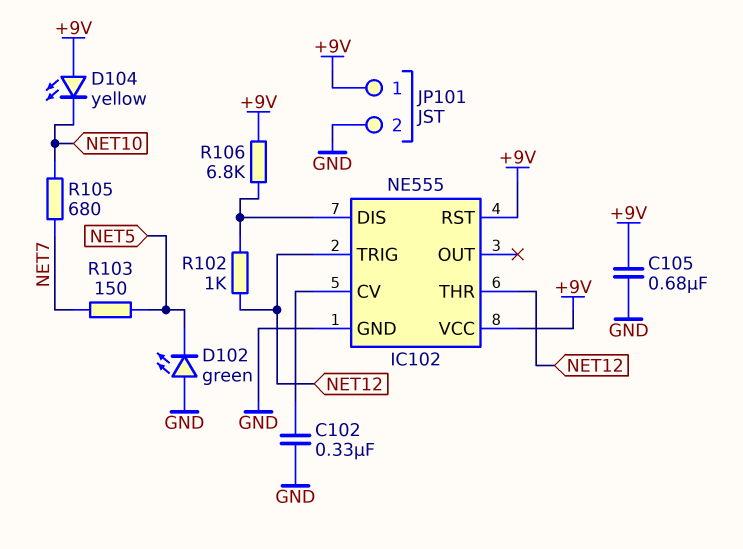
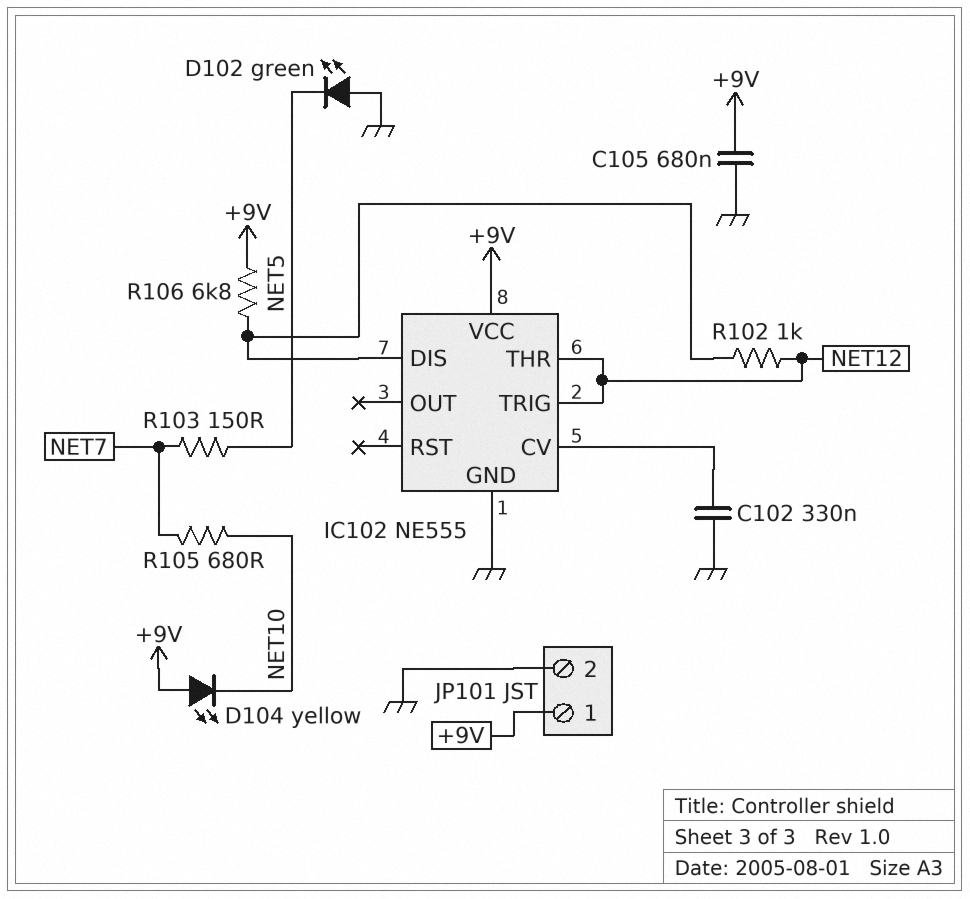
IC102 pin RST: +9V -> none

